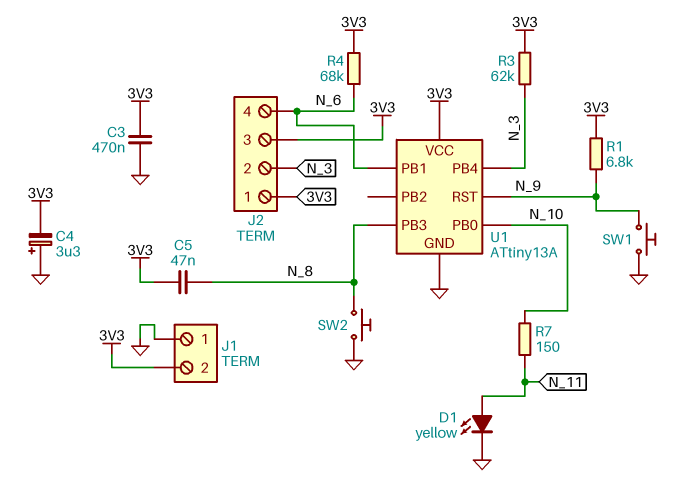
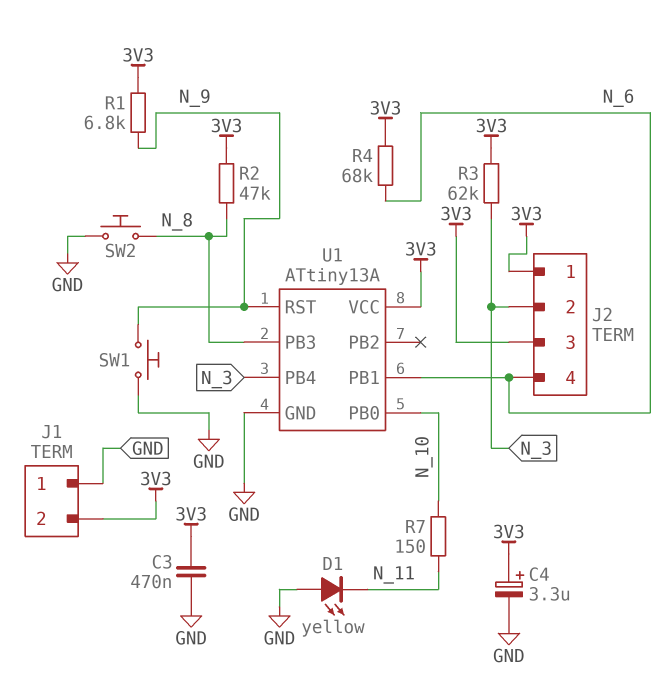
C4: 3.3uF (plus GND, minus 3V3) -> 3.3uF (plus 3V3, minus GND)
C5: 47nF (3V3, N_8) -> none
D1: LED yellow (A N_11, K GND) -> LED yellow (A GND, K N_11)
R2: none -> 47k (3V3, N_8)

